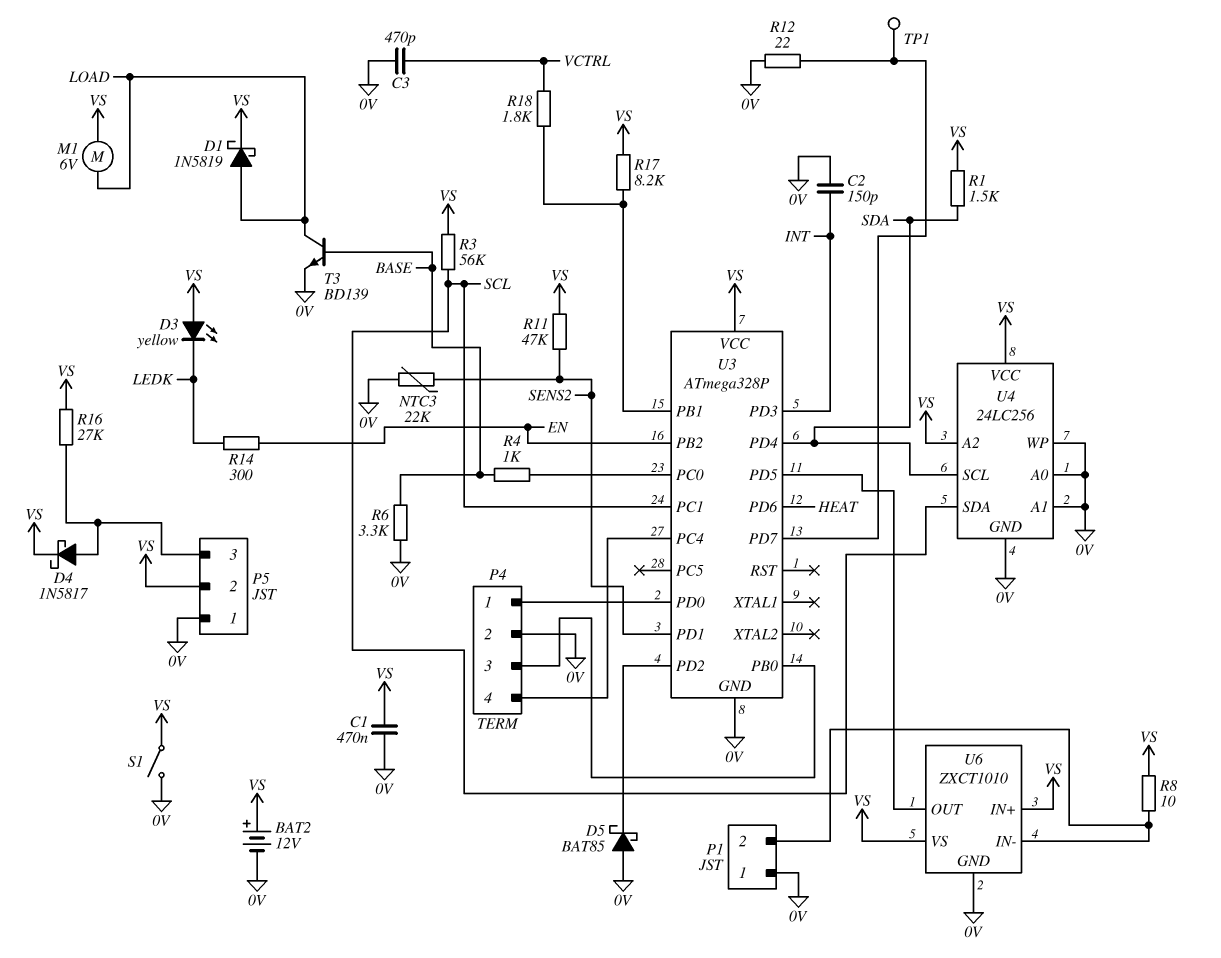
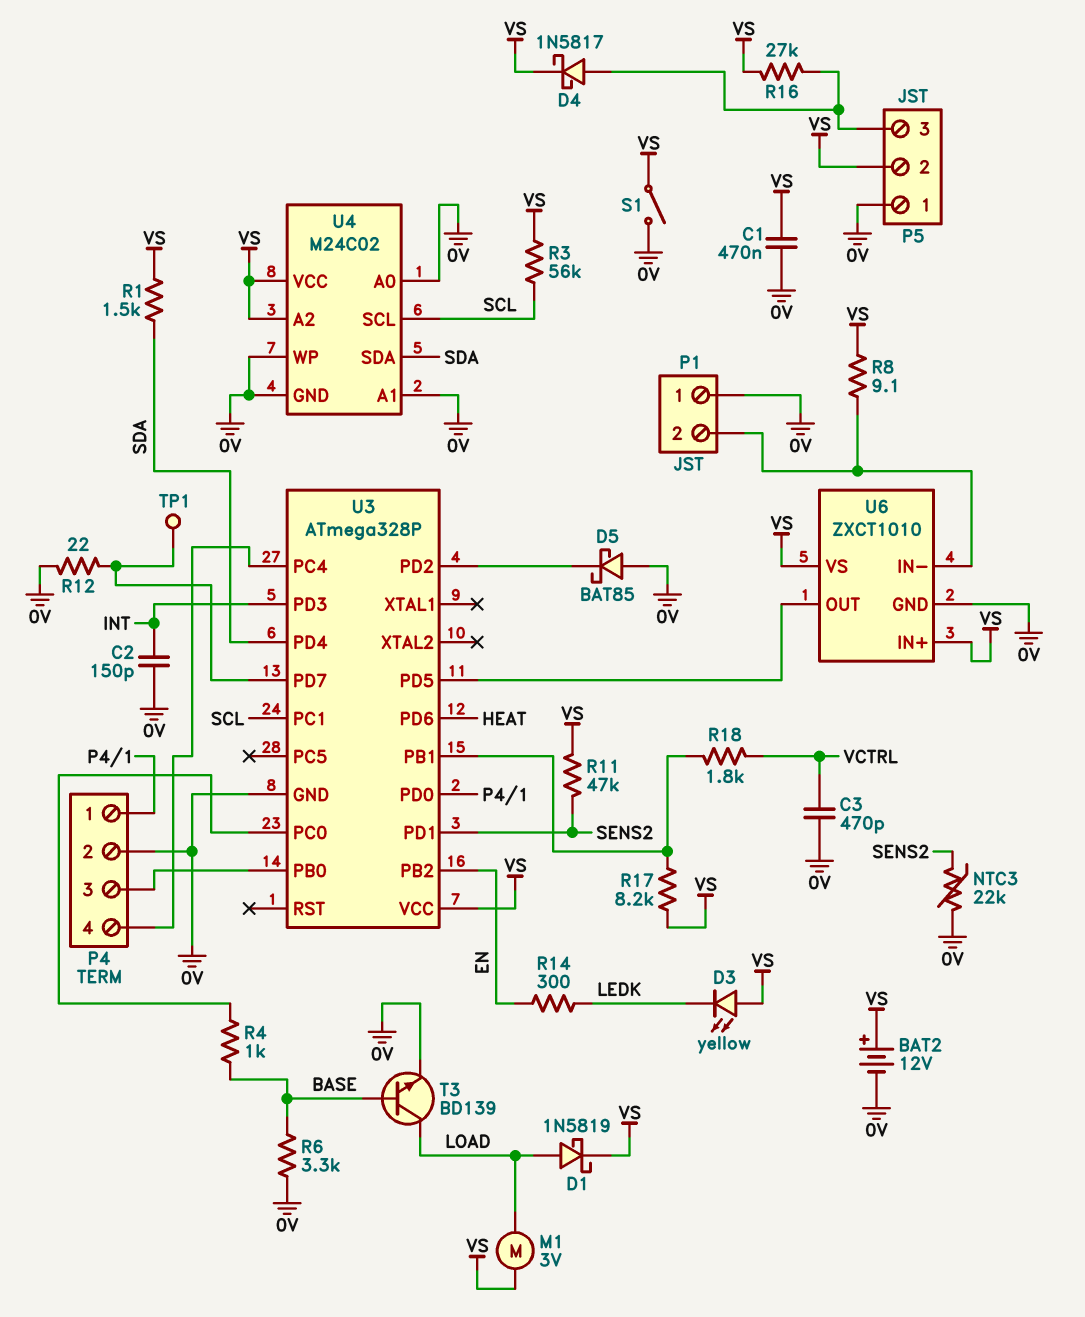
M1: motor 6V (LOAD, VS) -> motor 3V (LOAD, VS)
R8: 10 (P1/2, VS) -> 9.1 (P1/2, VS)
U4: 24LC256 -> M24C02
U4 pin SCL: SDA -> SCL
U4 pin SDA: SCL -> SDA

